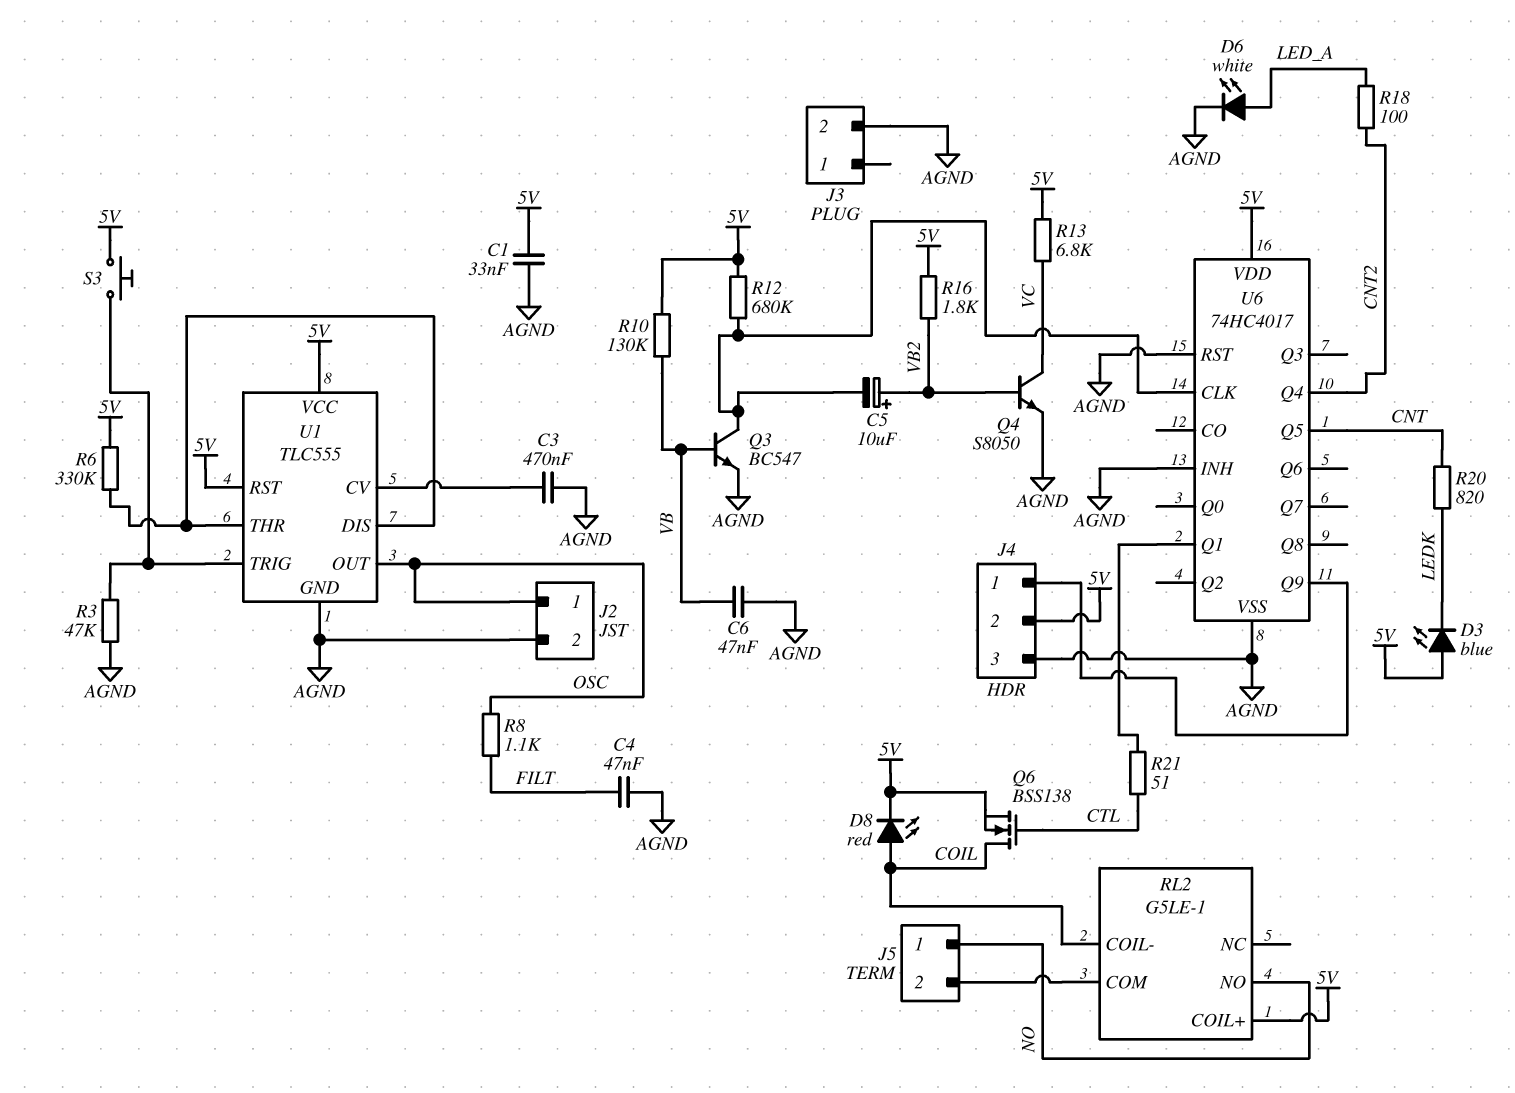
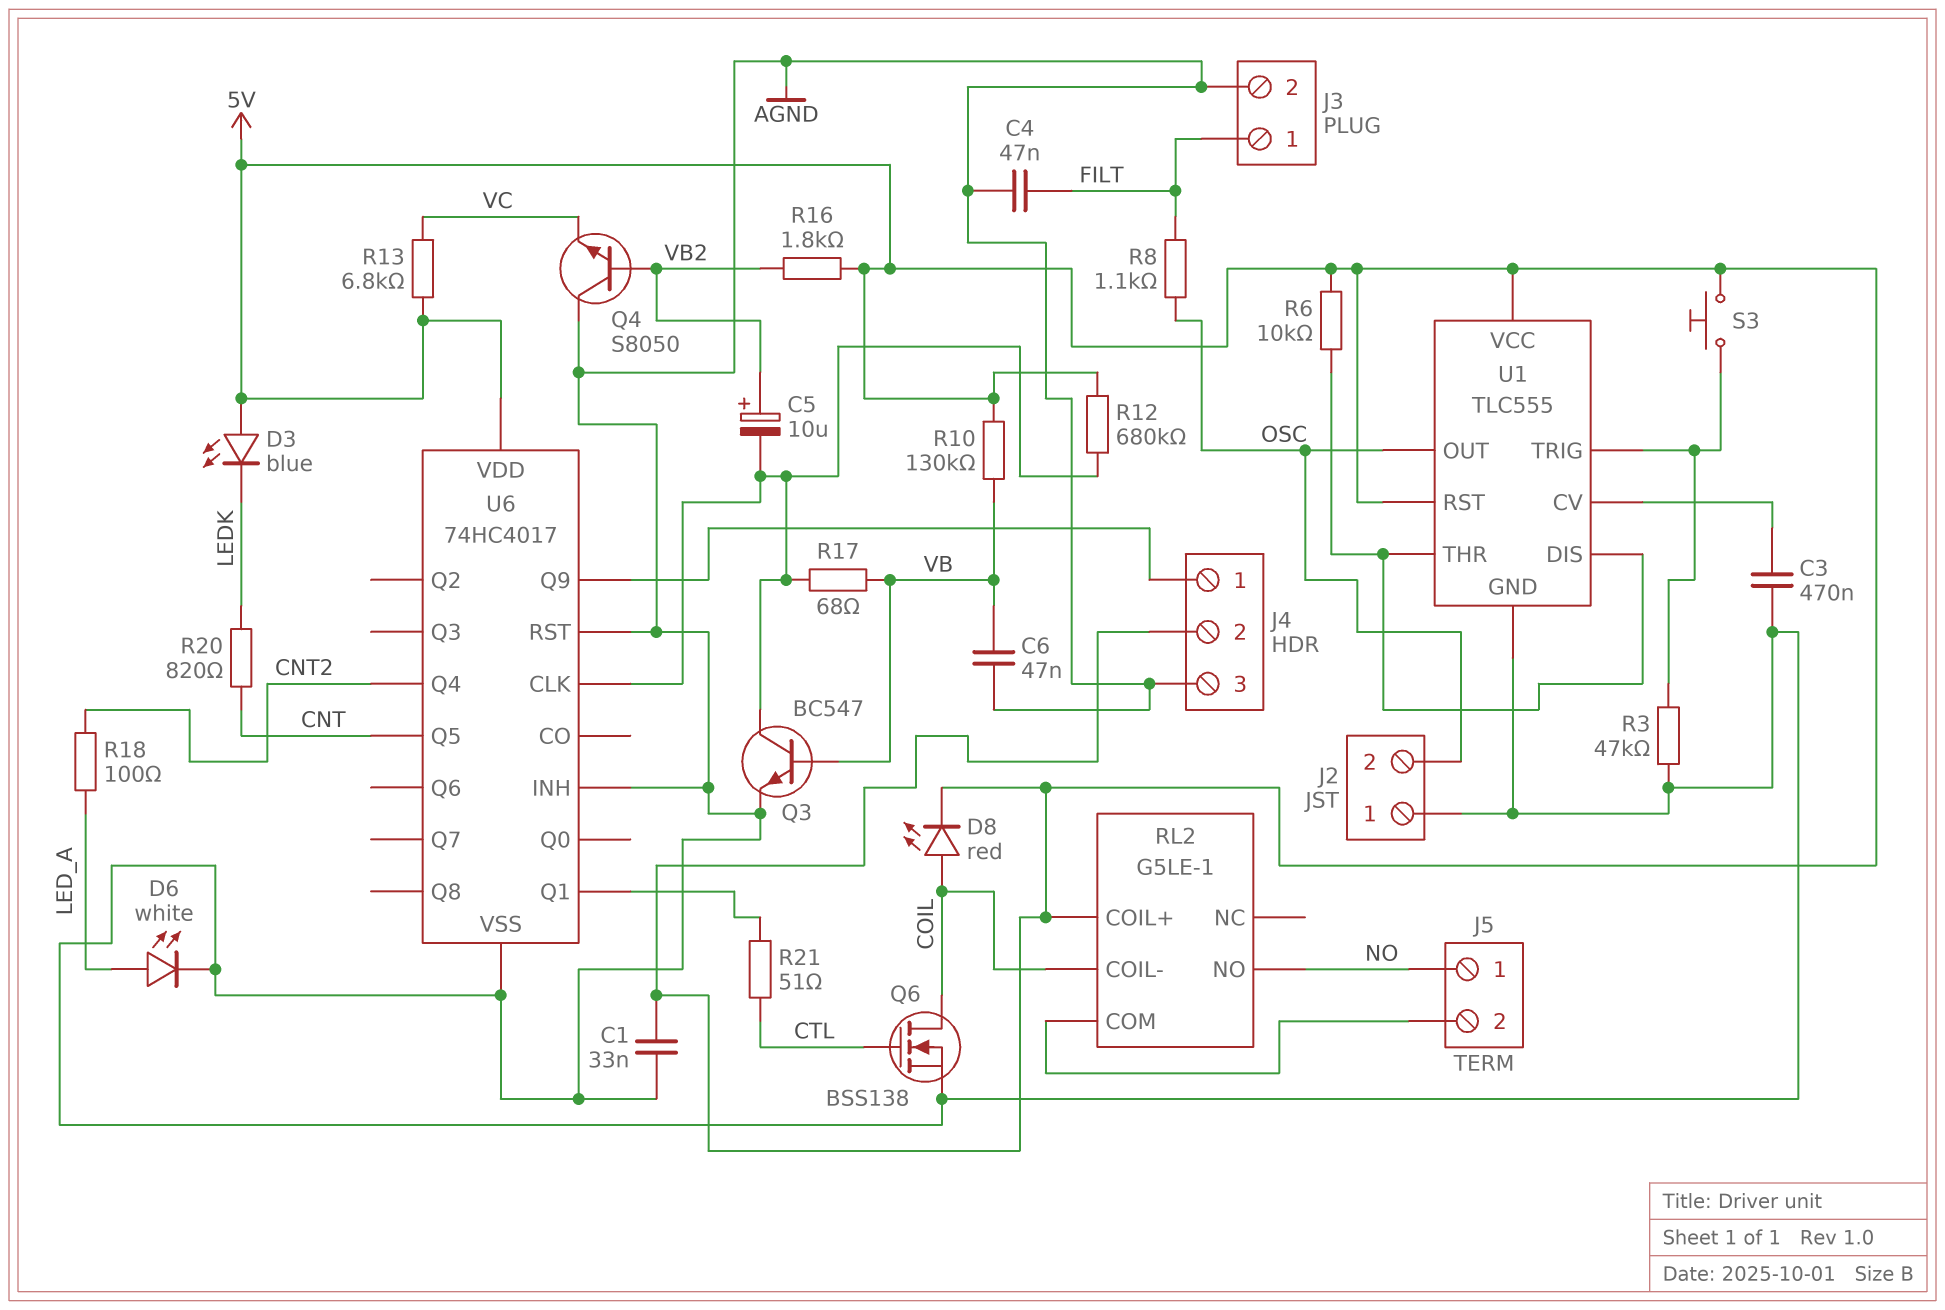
J2 pin 1: OSC -> AGND
J2 pin 2: AGND -> OSC
J3 pin 1: none -> FILT
Q4: NPN S8050 (B VB2, C VC, E AGND) -> NPN S8050 (B VB2, C AGND, E VC)
Q6: NMOS BSS138 (G CTL, D COIL, S 5V) -> NMOS BSS138 (G CTL, D COIL, S AGND)
R6: 330k (5V, U1/DIS) -> 10k (5V, U1/DIS)
R17: none -> 68 (U6/CLK, VB)

